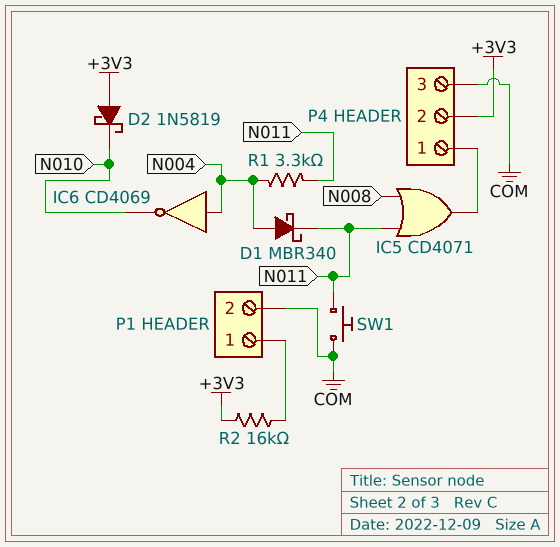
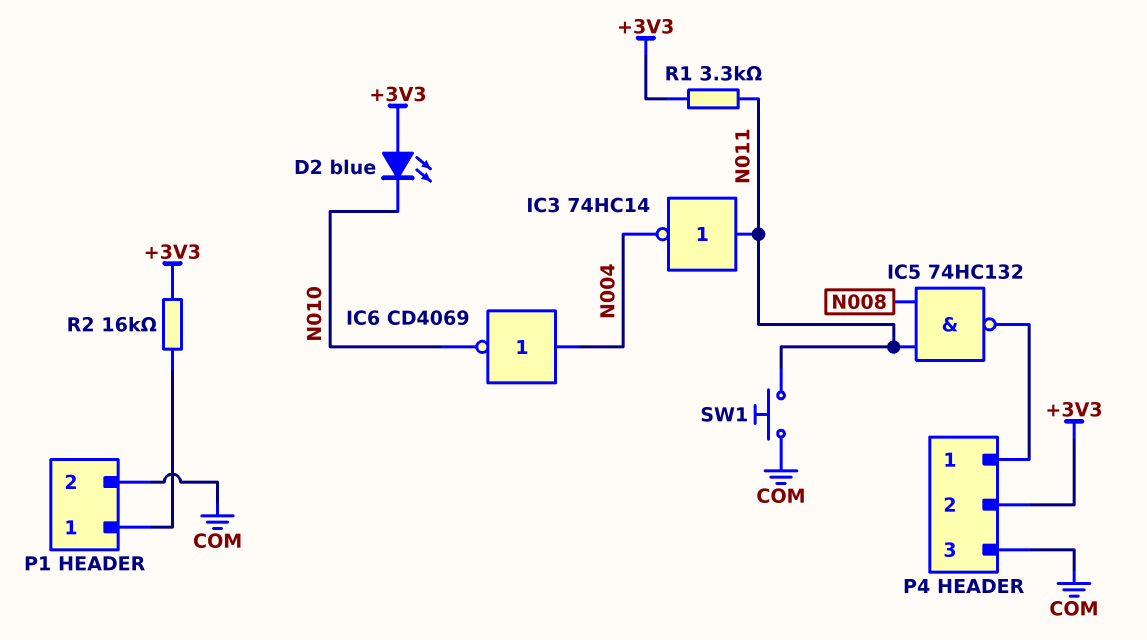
D1: schottky MBR340 (A N004, K N011) -> none
D2: schottky 1N5819 (A +3V3, K N010) -> LED blue (A +3V3, K N010)
IC3: none -> NOT 74HC14 (in N011, out N004)
IC5: OR CD4071 (in N008, in N011, out P4/1) -> NAND 74HC132 (in N008, in N011, out P4/1)
R1: 3.3k (N004, N011) -> 3.3k (+3V3, N011)

